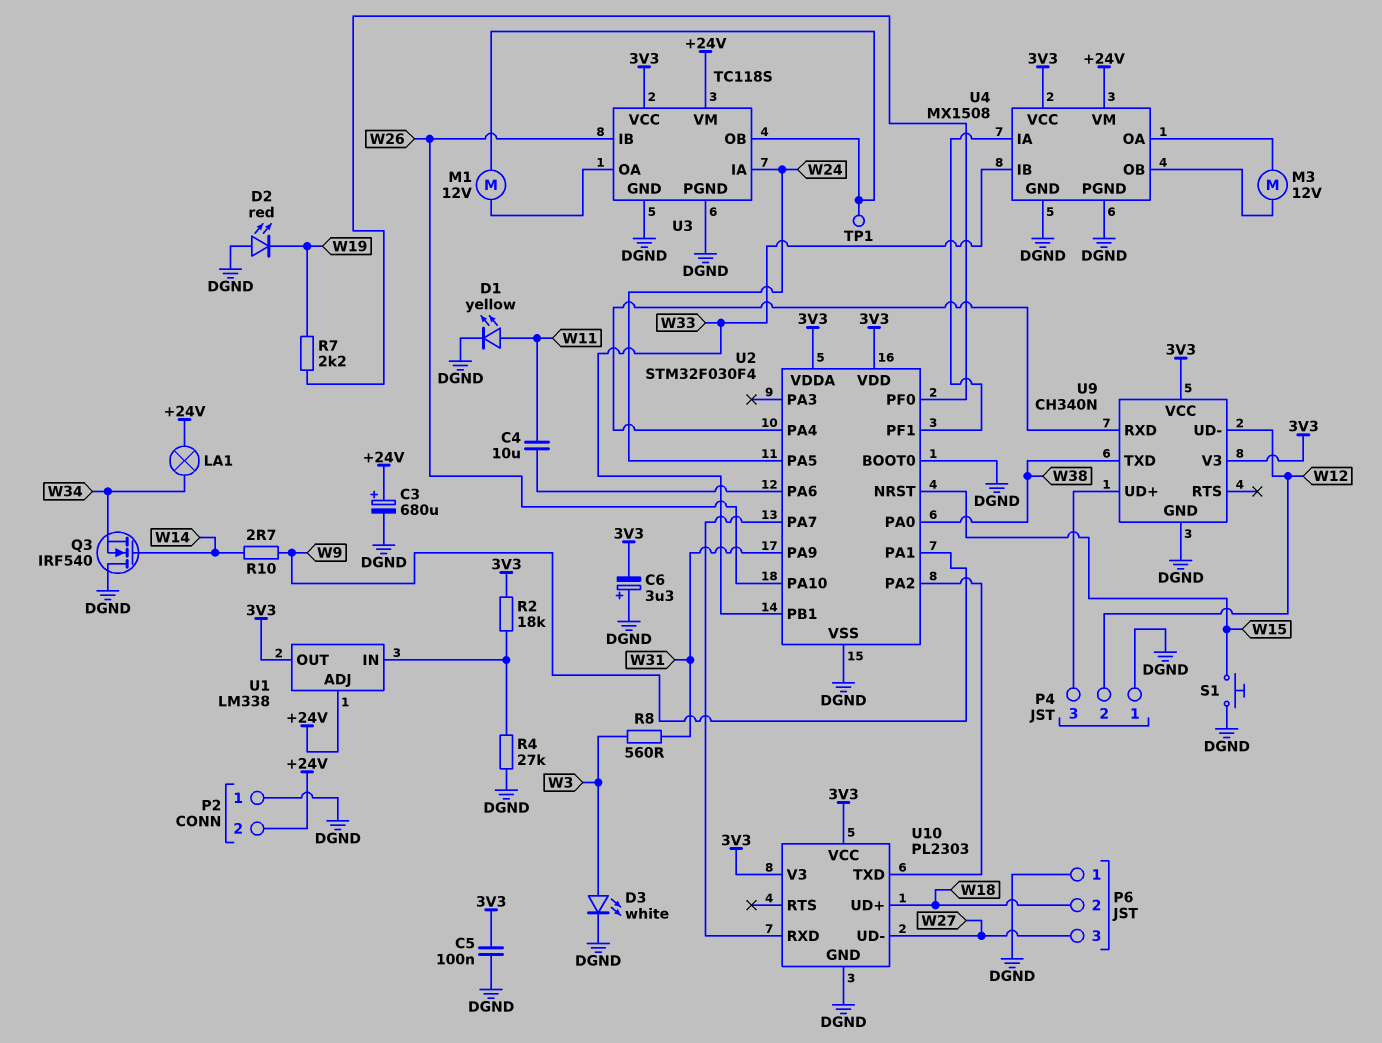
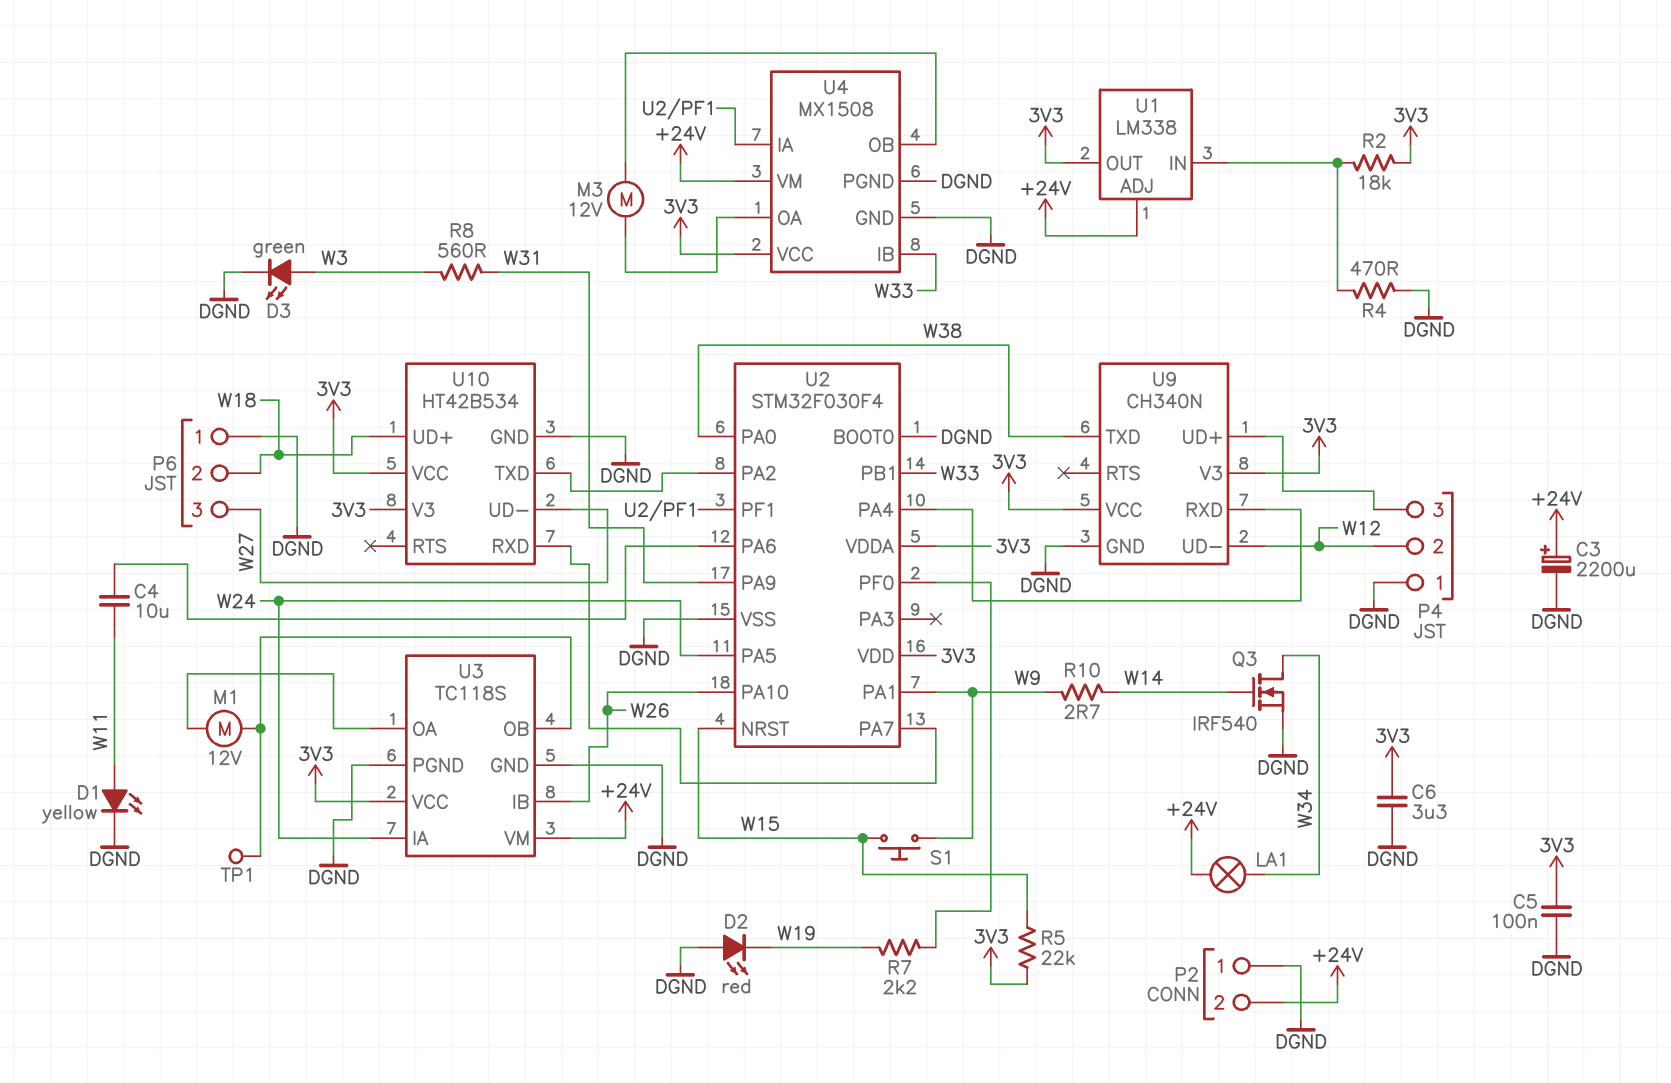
C3: 680uF (plus +24V, minus DGND) -> 2200uF (plus +24V, minus DGND)
C6: 3.3uF (plus DGND, minus 3V3) -> 3.3uF (3V3, DGND)
D3: LED white (A W3, K DGND) -> LED green (A W3, K DGND)
Q3: NMOS IRF540 (G W14, D DGND, S W34) -> NMOS IRF540 (G W14, D W34, S DGND)
R4: 27k (DGND, U1/IN) -> 470 (DGND, U1/IN)
R5: none -> 22k (3V3, W15)
S1: button (DGND, W15) -> button (W9, W15)
U10: PL2303 -> HT42B534

